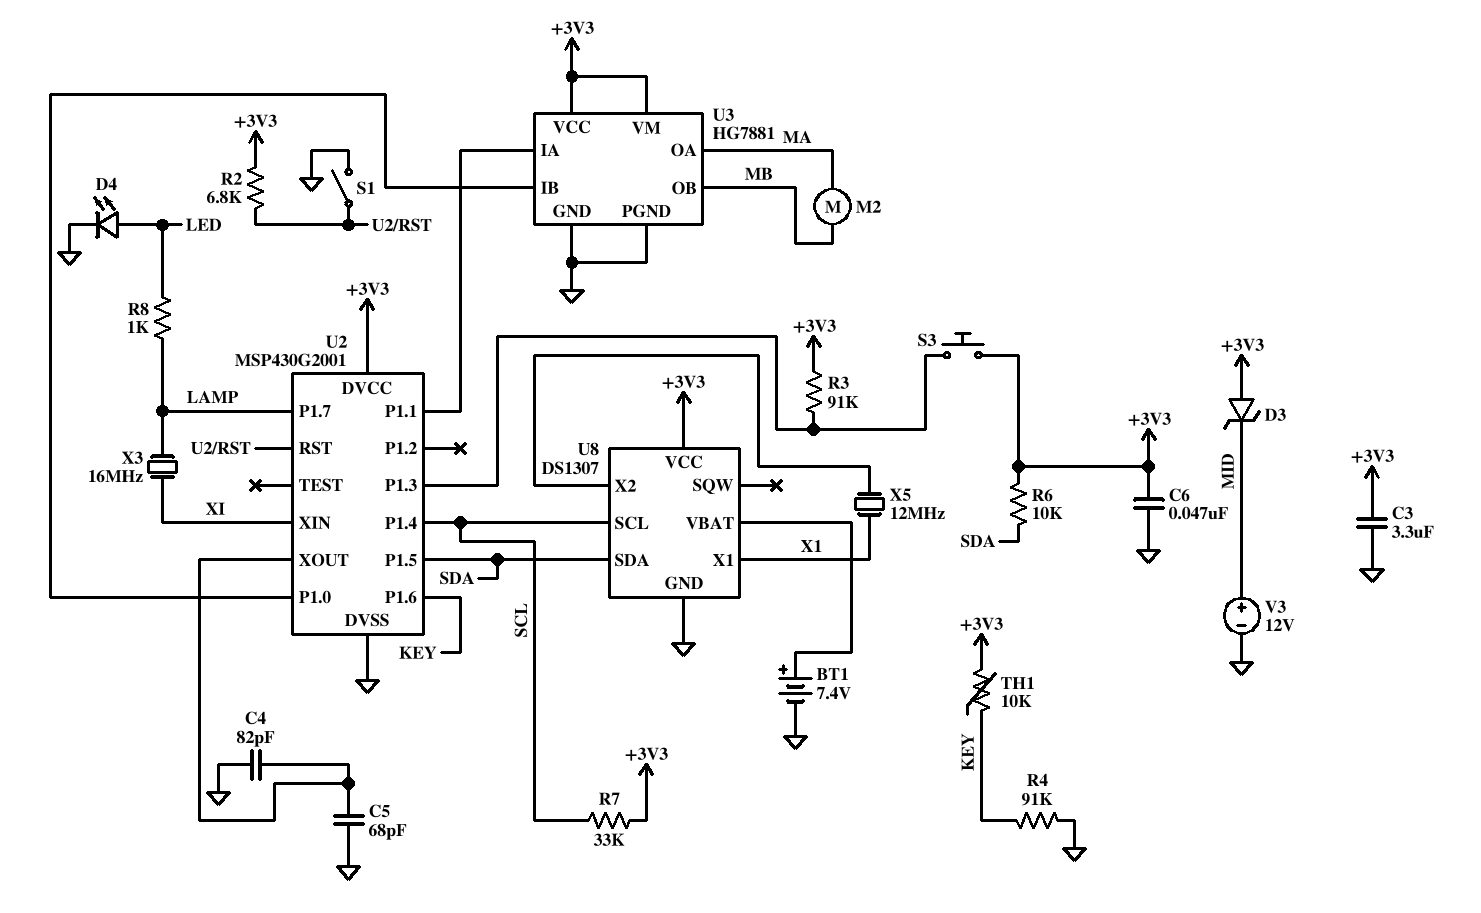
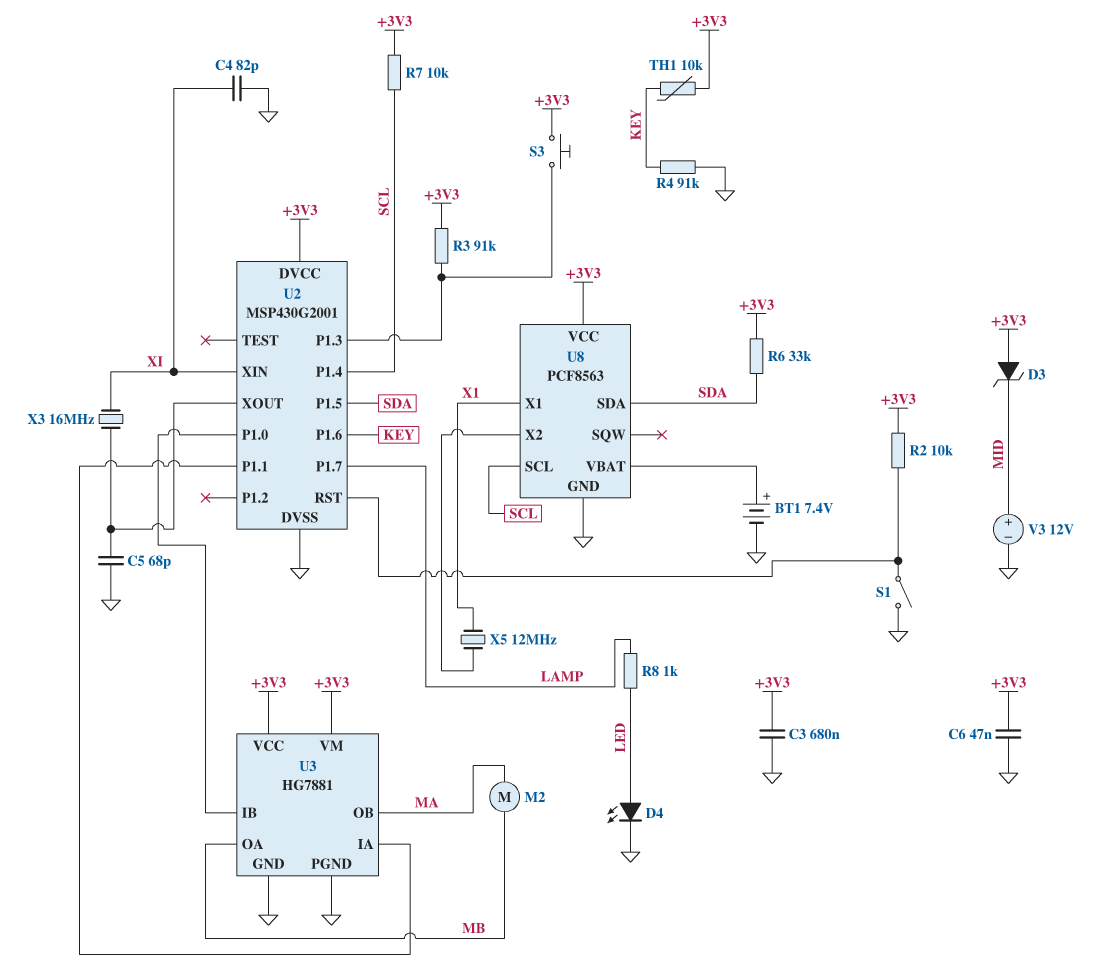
C3: 3.3uF (+3V3, GND) -> 680nF (+3V3, GND)
C4: 82pF (GND, U2/XOUT) -> 82pF (GND, XI)
R2: 6.8k (+3V3, U2/RST) -> 10k (+3V3, U2/RST)
R6: 10k (+3V3, SDA) -> 33k (+3V3, SDA)
R7: 33k (+3V3, SCL) -> 10k (+3V3, SCL)
U3 pin OA: MA -> MB
U3 pin OB: MB -> MA
U8: DS1307 -> PCF8563
X3: 16MHz (LAMP, XI) -> 16MHz (U2/XOUT, XI)

